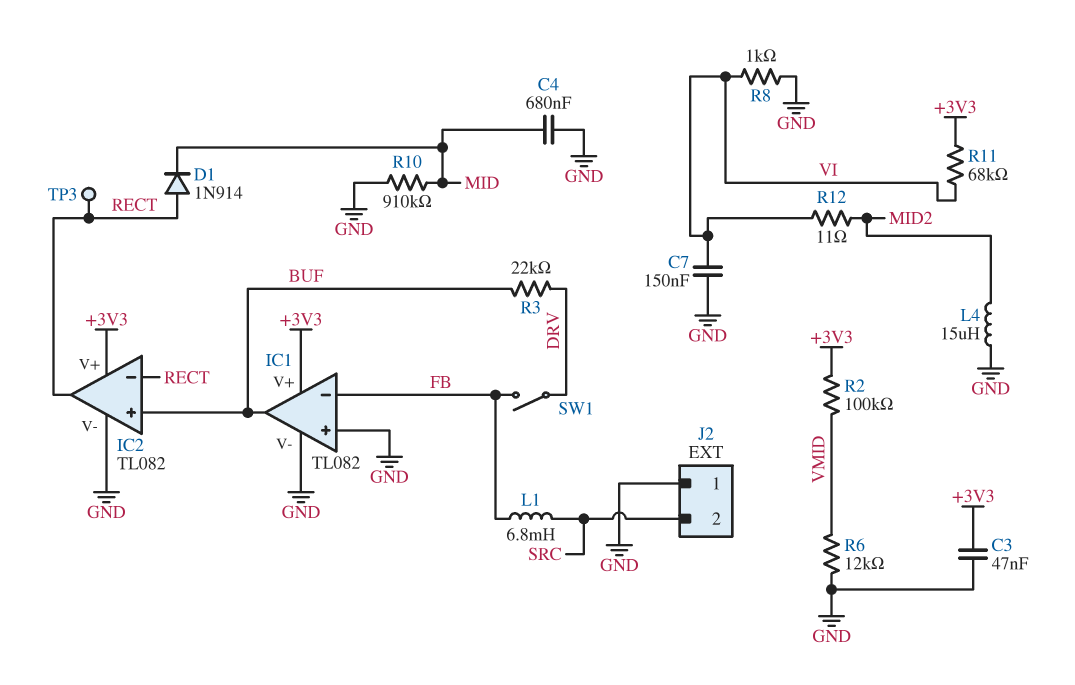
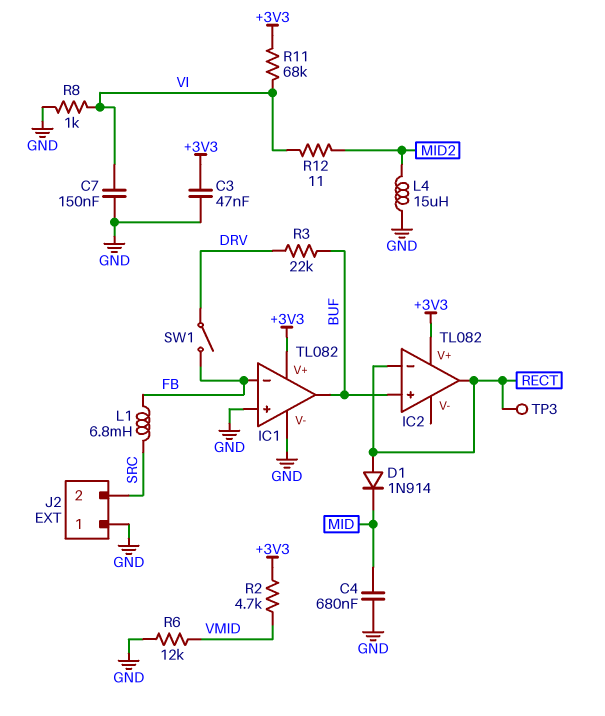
IC2 pin V-: GND -> none
R2: 100k (+3V3, VMID) -> 4.7k (+3V3, VMID)
R10: 910k (GND, MID) -> none

